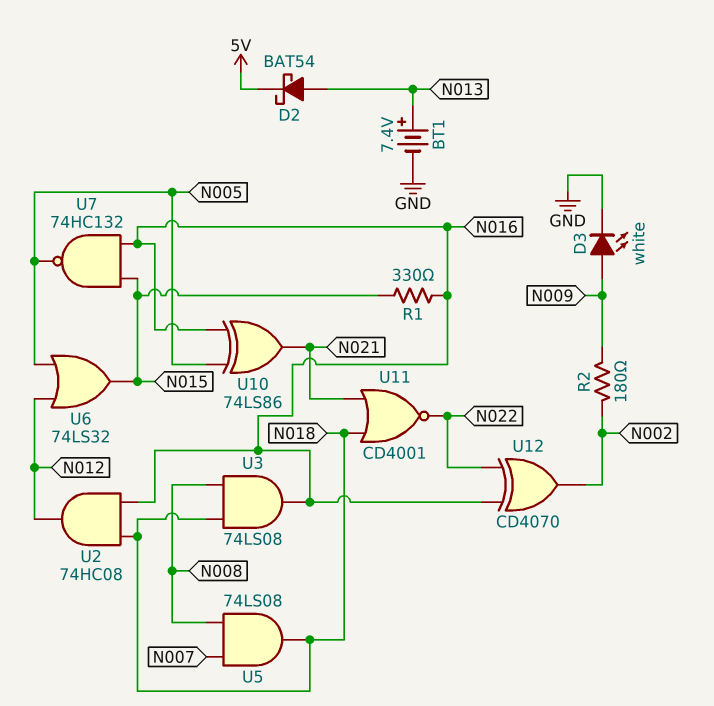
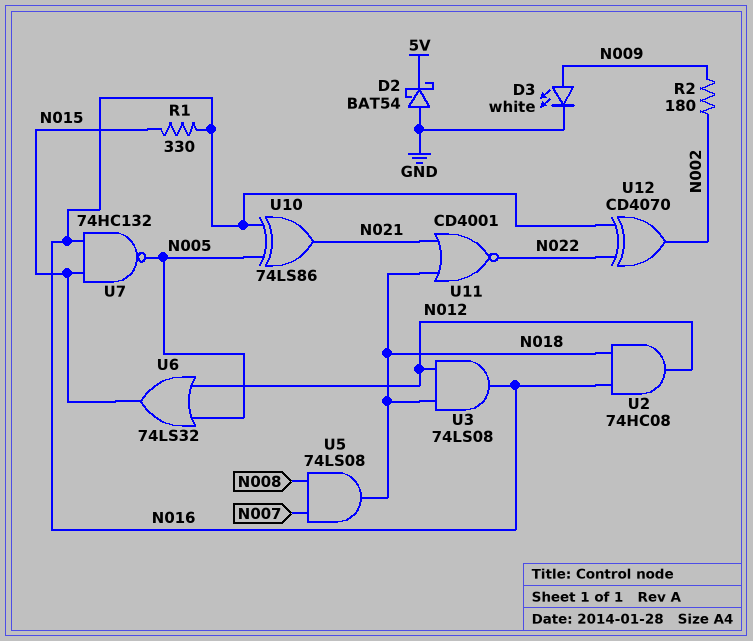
BT1: 7.4V (plus N013, minus GND) -> none
D2: schottky BAT54 (A N013, K 5V) -> schottky BAT54 (A GND, K 5V)
U3: AND 74LS08 (in N008, in N018, out N016) -> AND 74LS08 (in N012, in N018, out N016)

